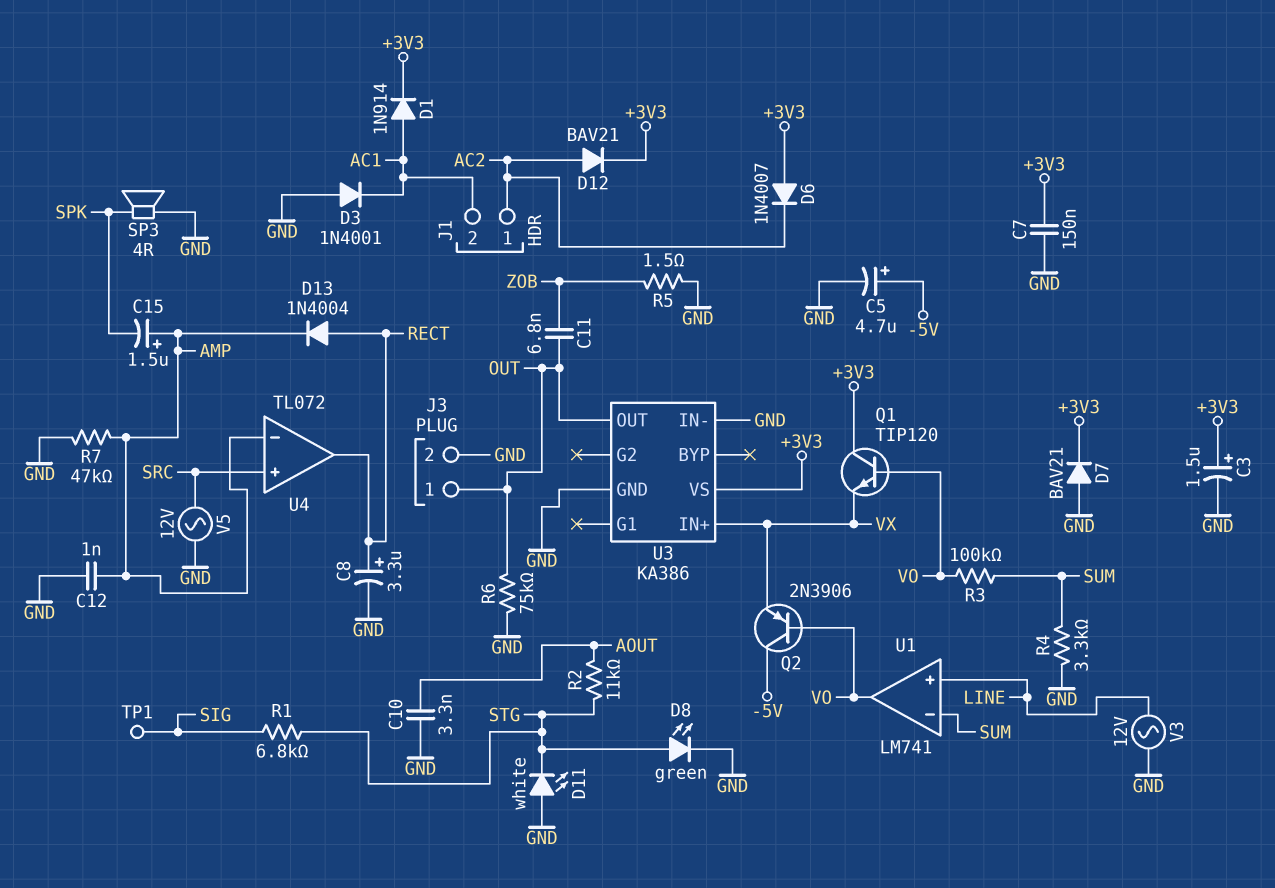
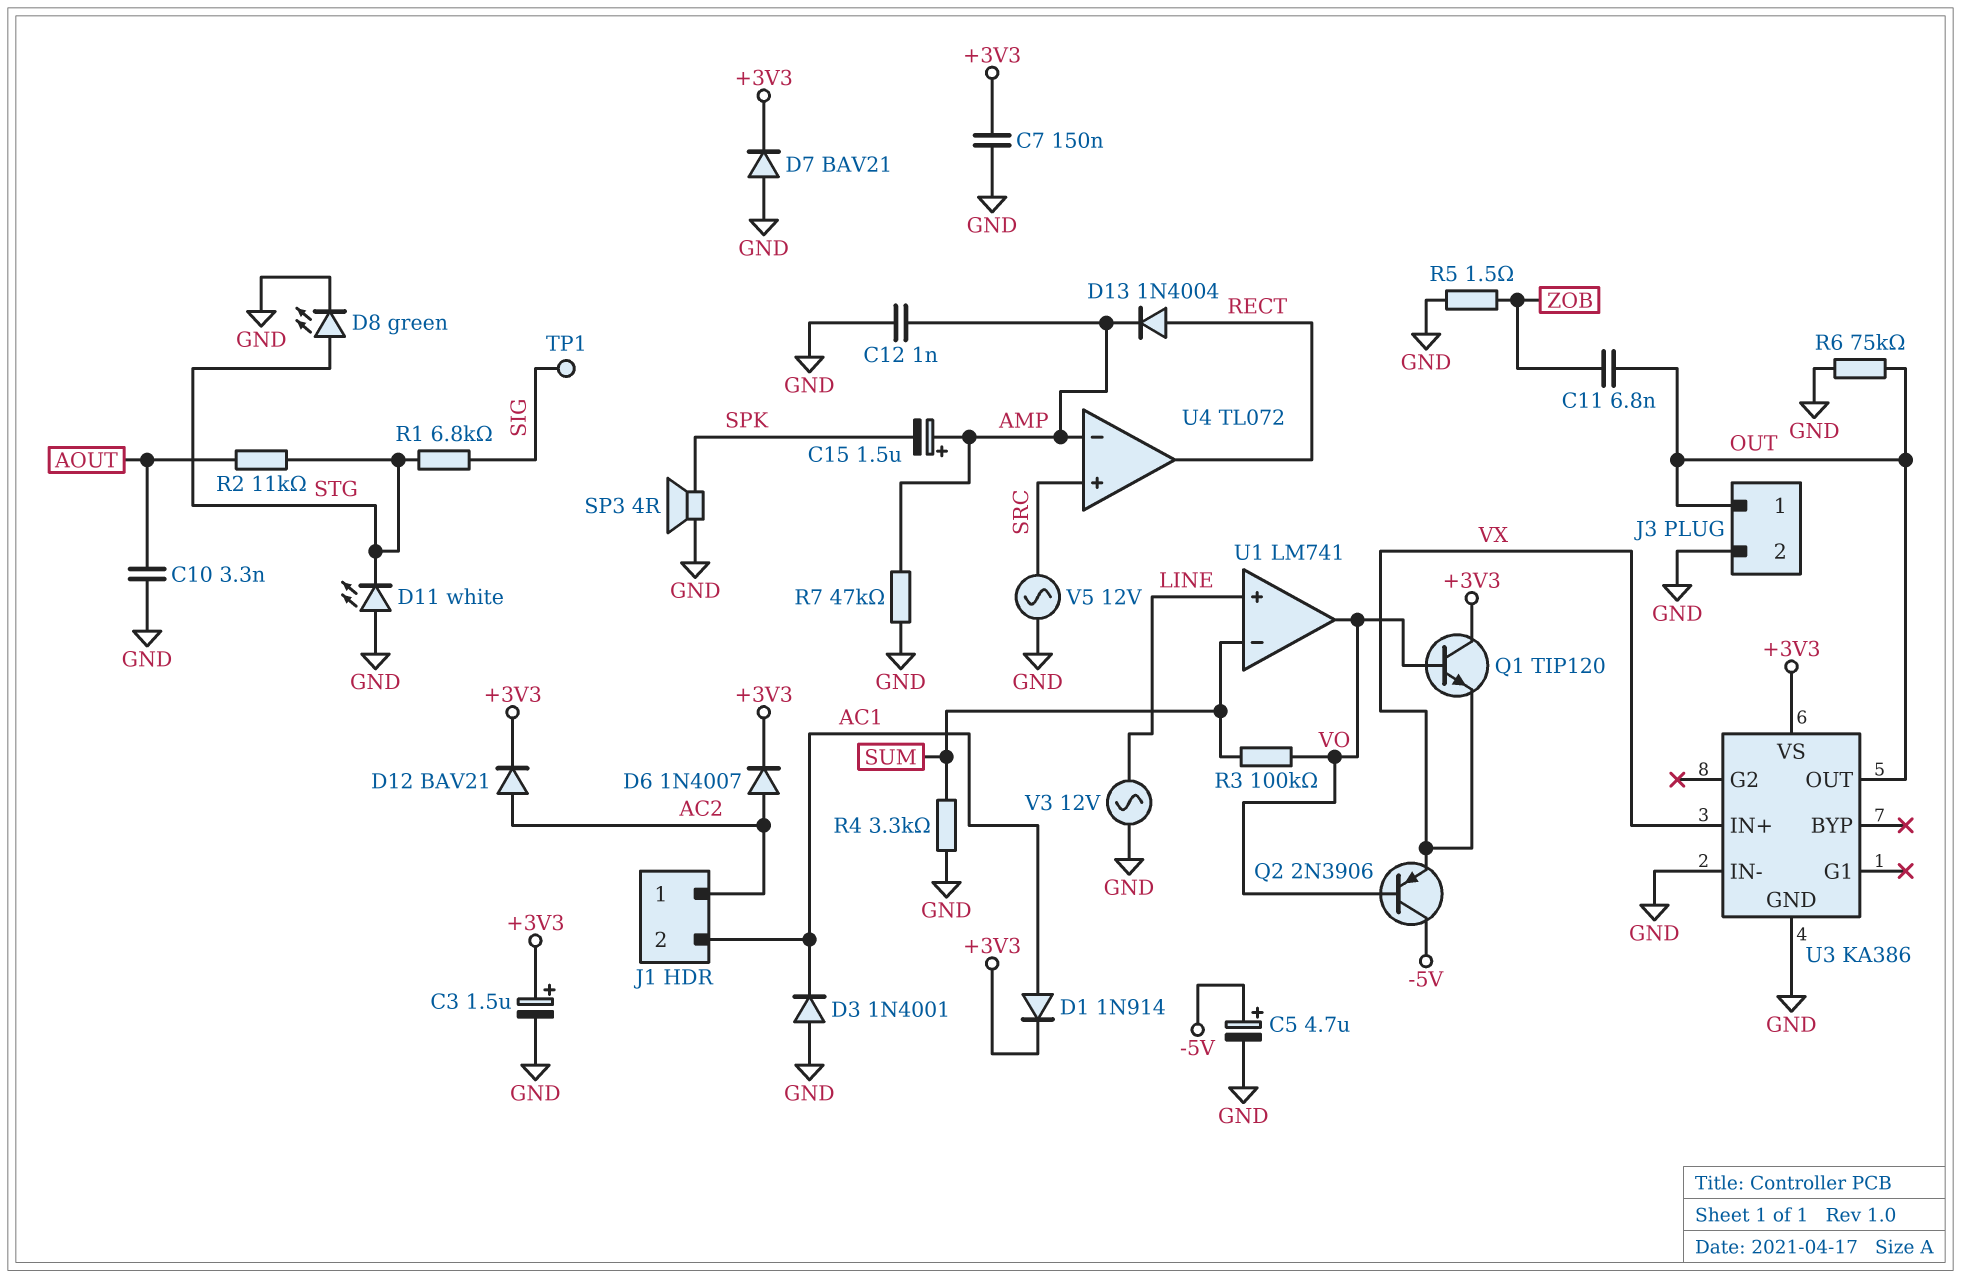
C8: 3.3uF (plus RECT, minus GND) -> none
D6: diode 1N4007 (A +3V3, K AC2) -> diode 1N4007 (A AC2, K +3V3)

